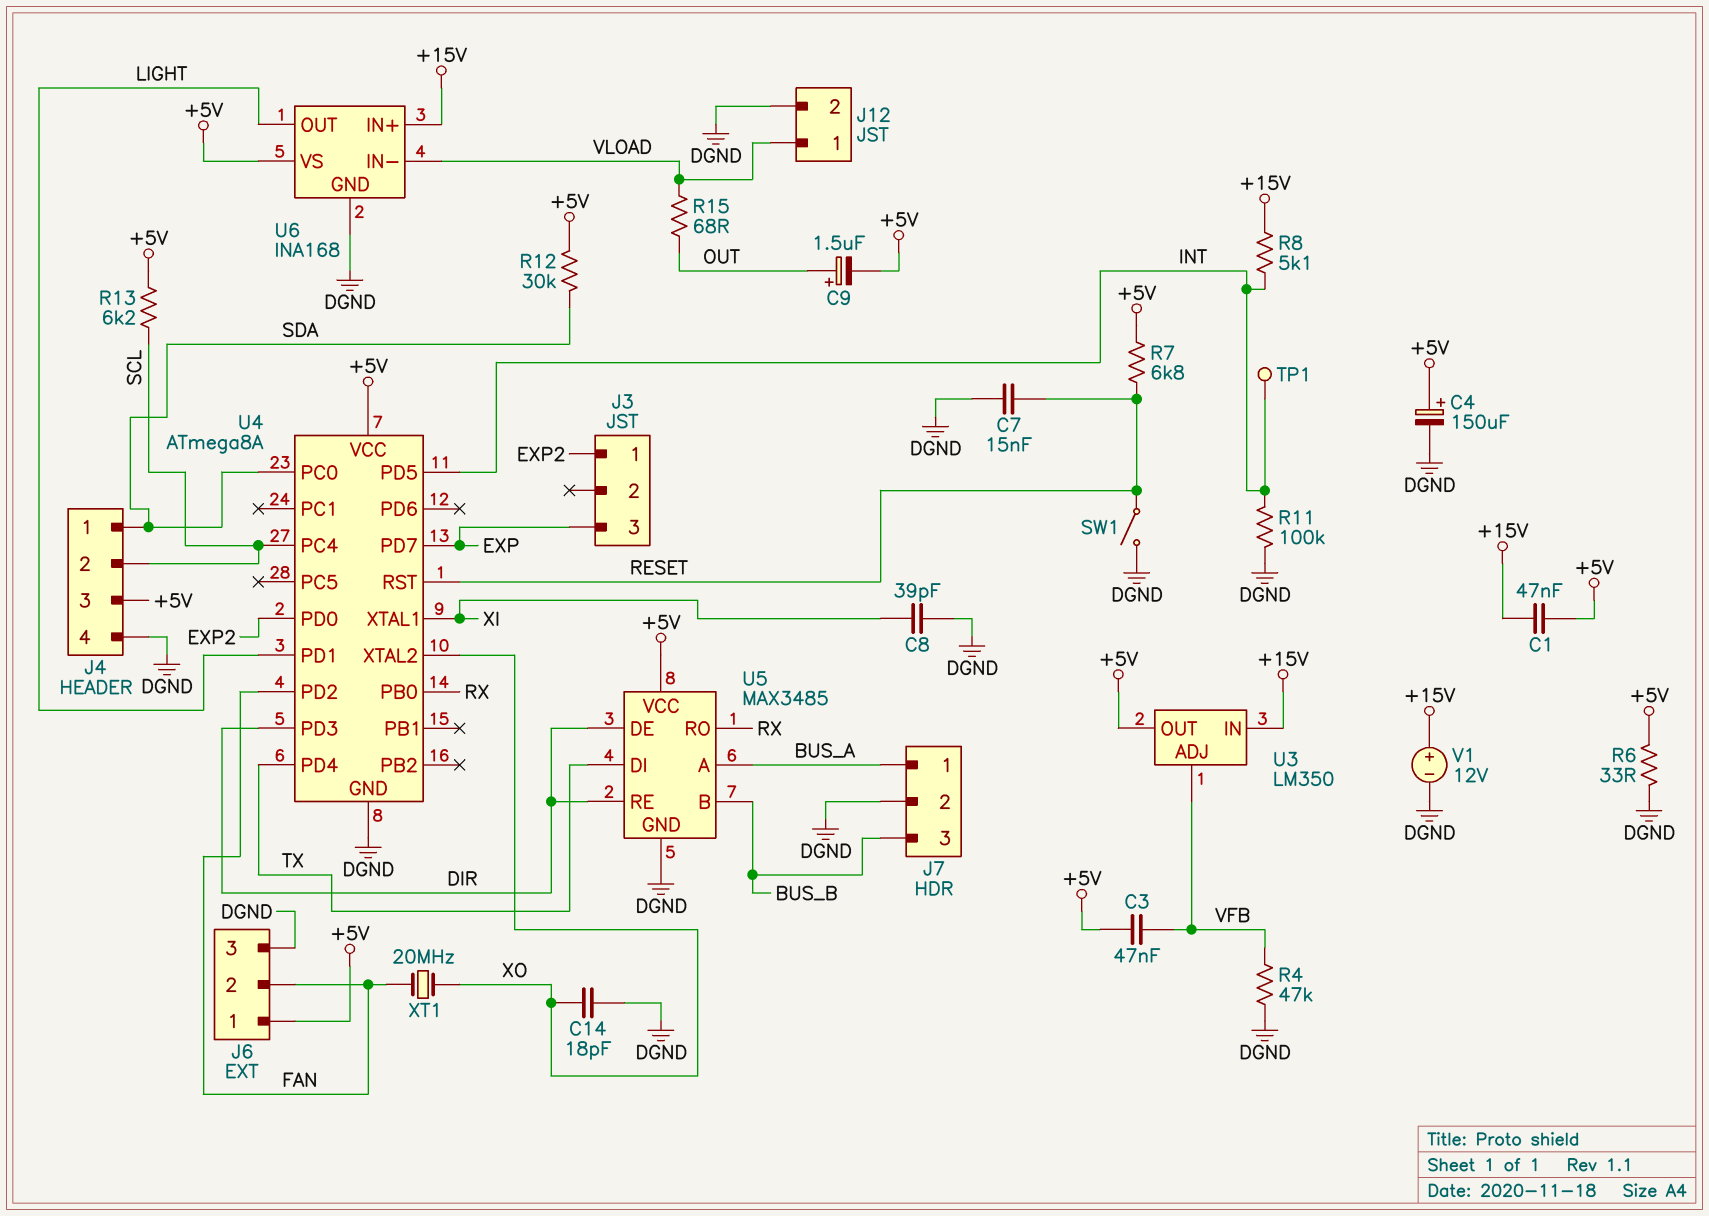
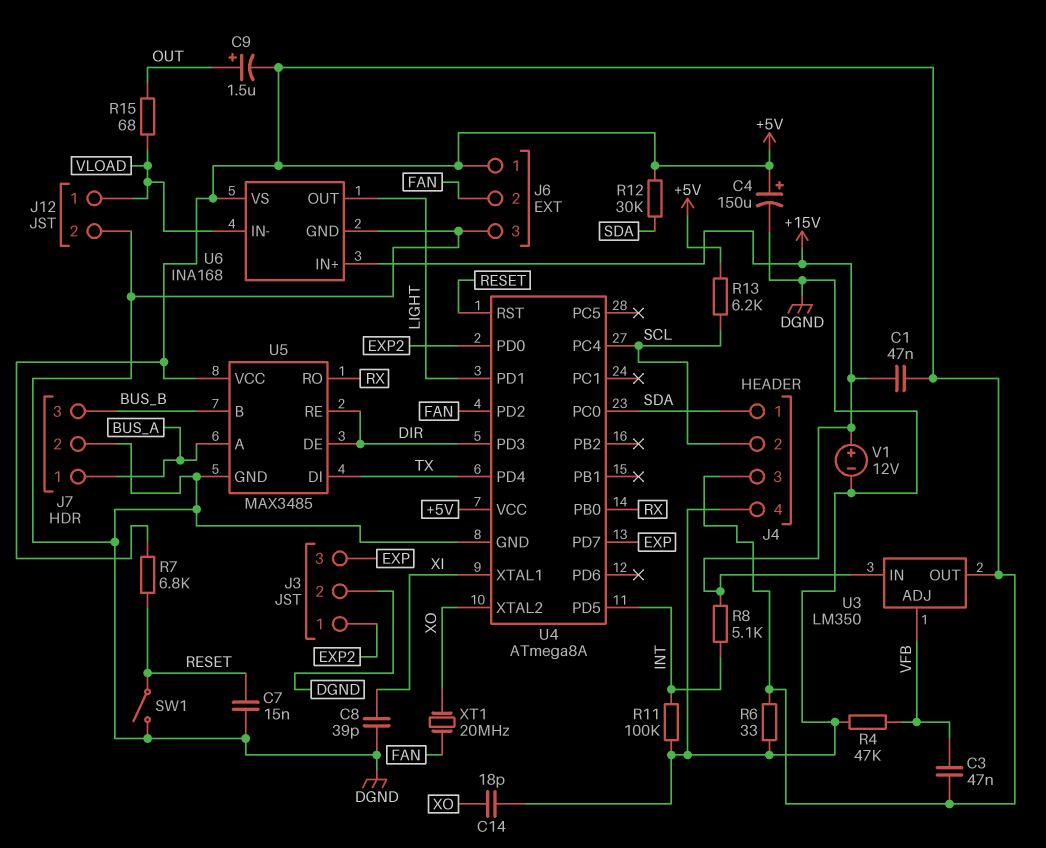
J3 pin 2: none -> DGND
TP1: test point (INT) -> none

